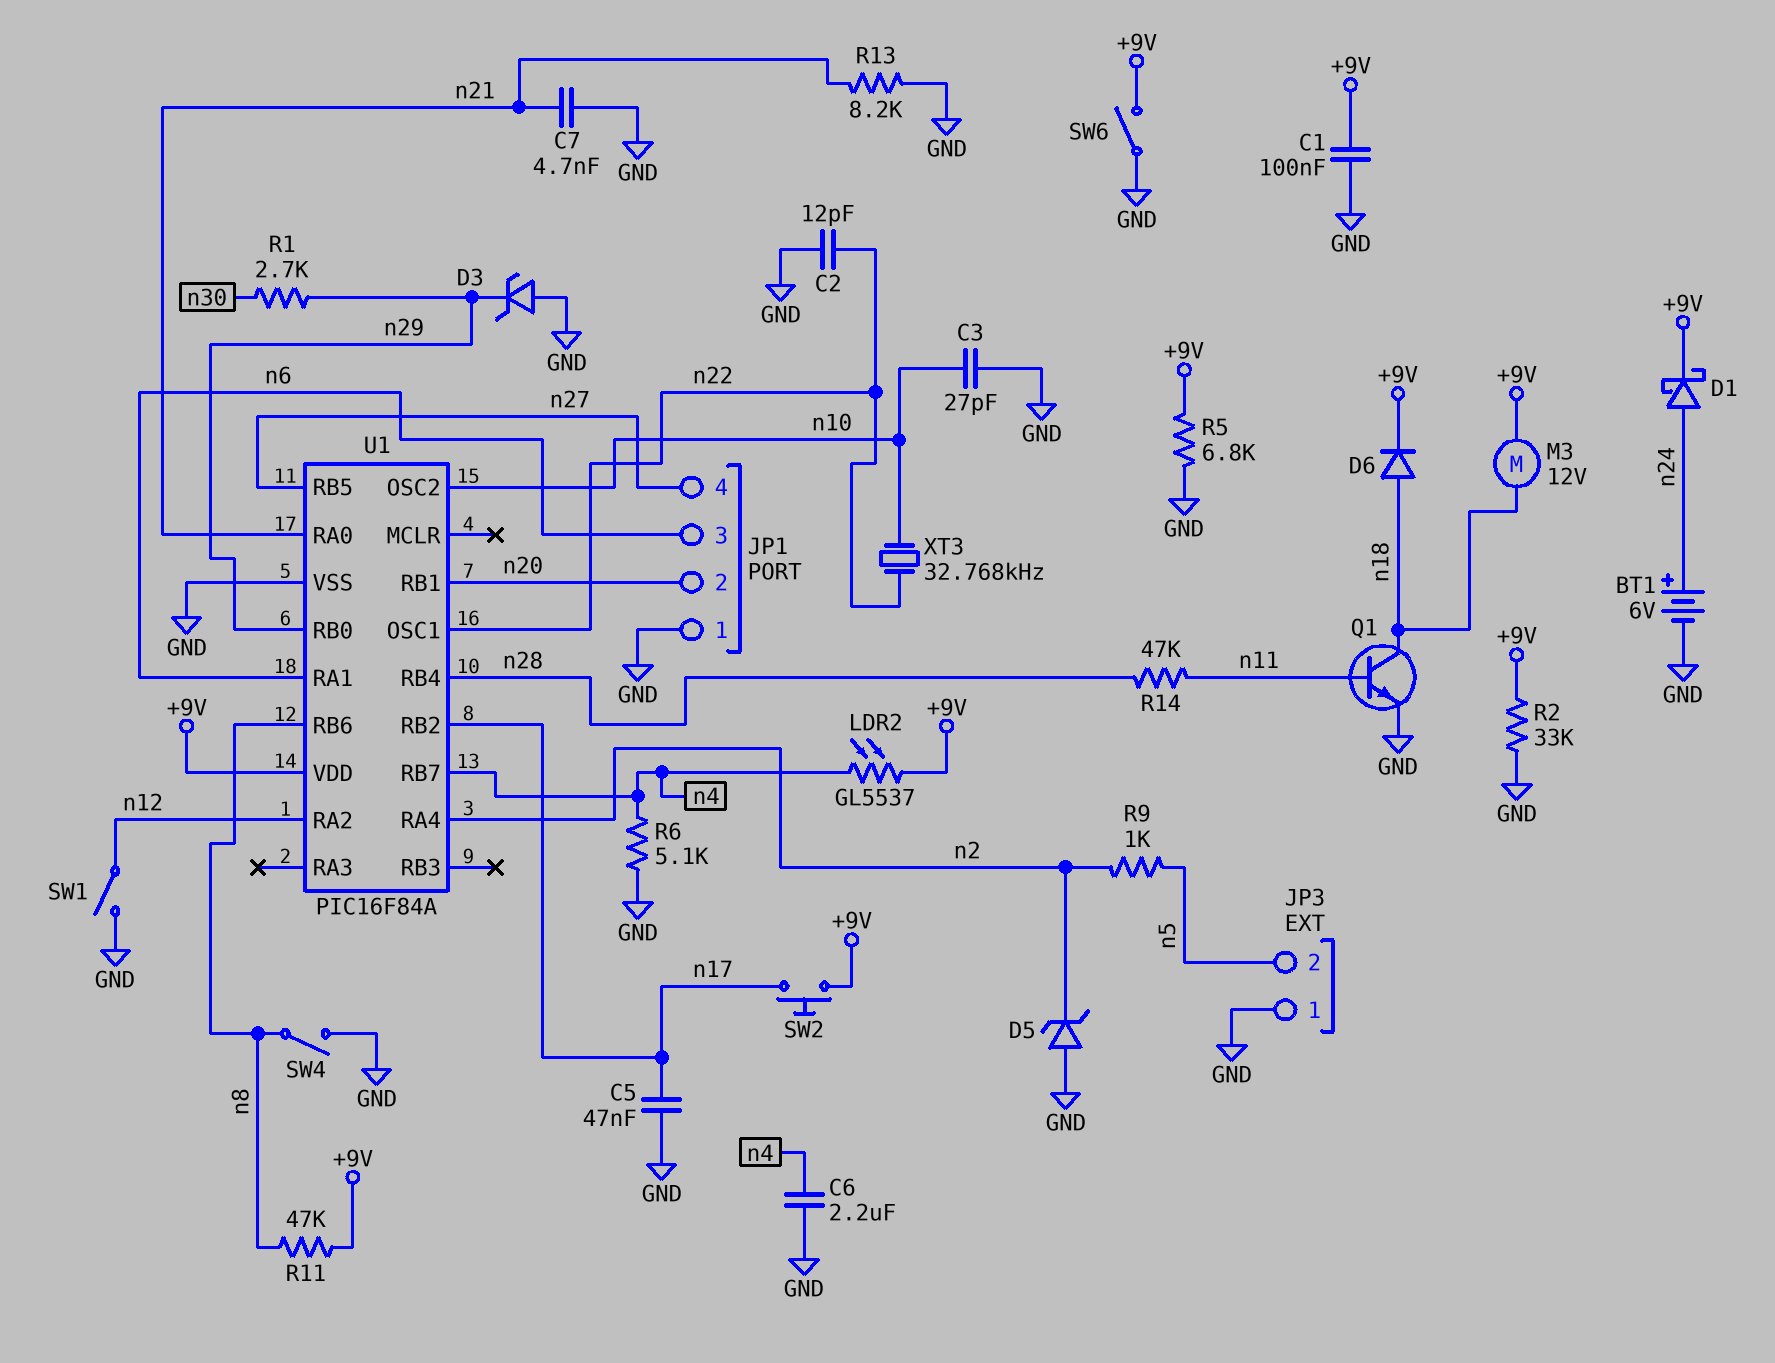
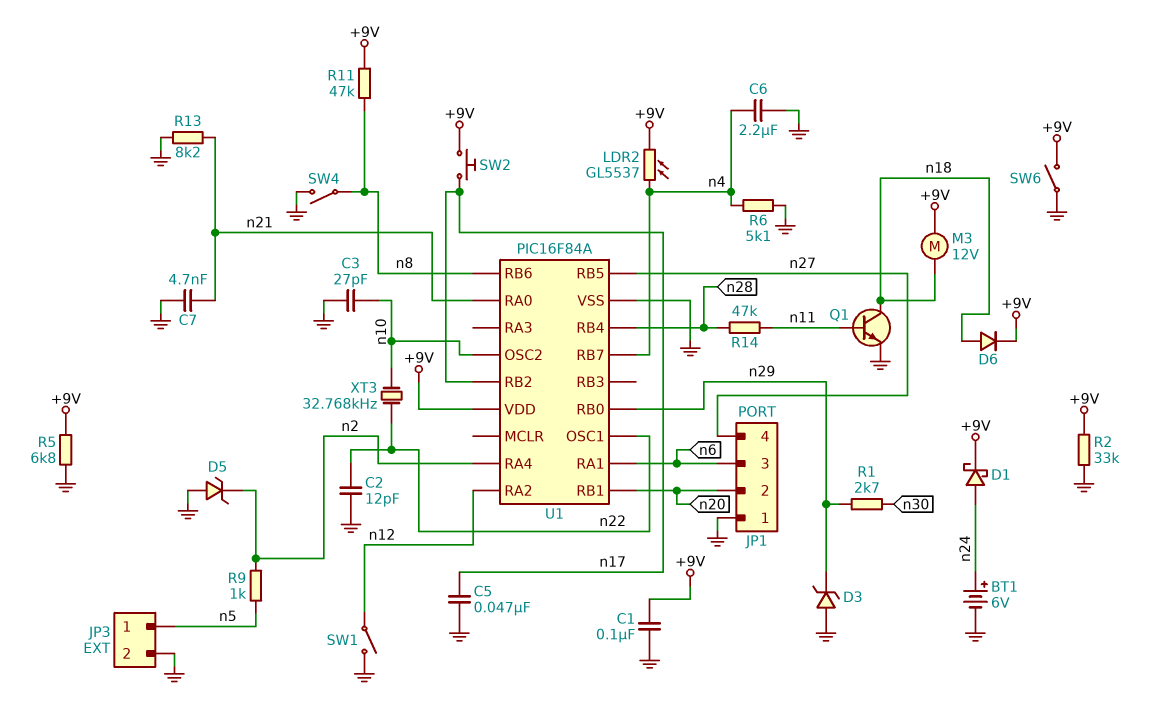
JP3 pin 1: GND -> n5
JP3 pin 2: n5 -> GND

